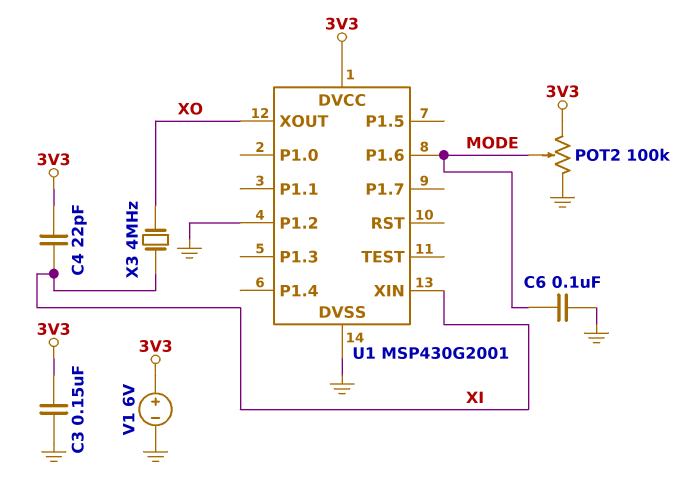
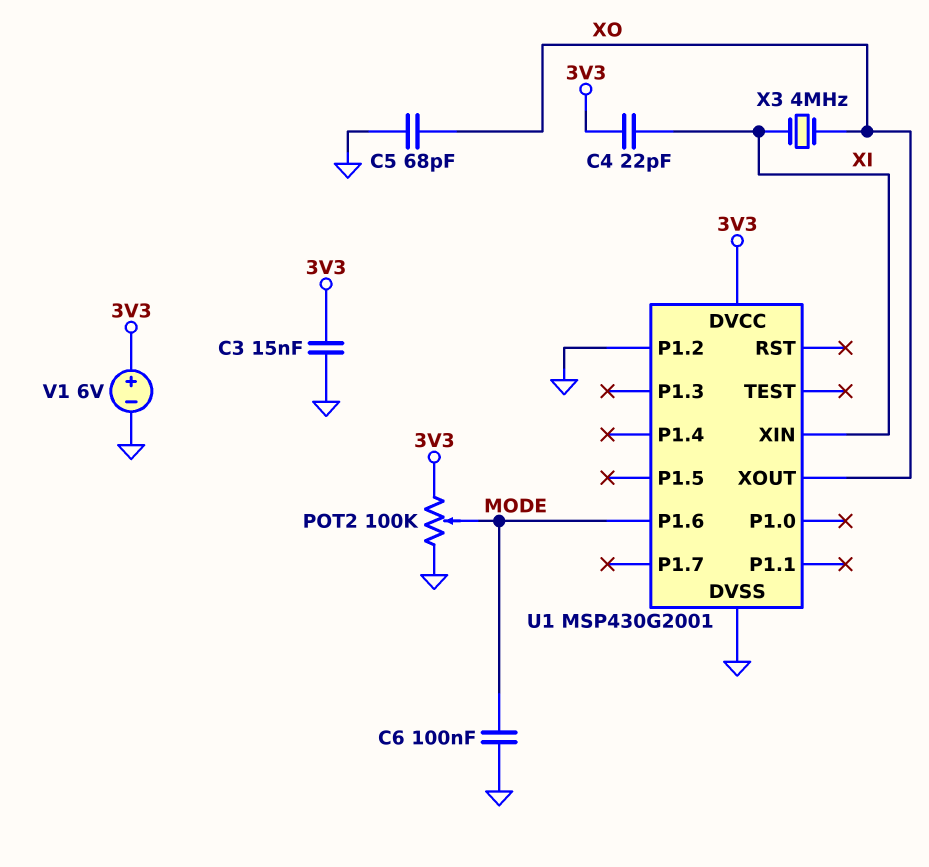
C3: 150nF (3V3, GND) -> 15nF (3V3, GND)
C5: none -> 68pF (GND, XO)

